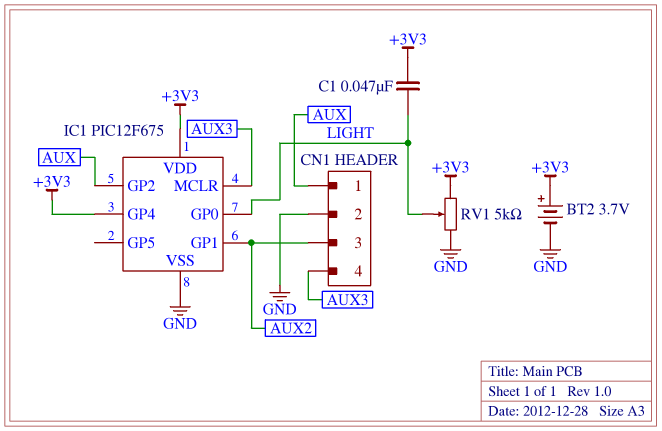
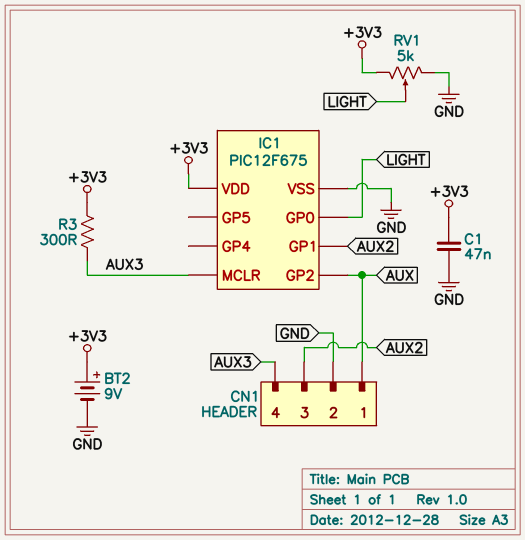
BT2: 3.7V (plus +3V3, minus GND) -> 9V (plus +3V3, minus GND)
C1: 47nF (+3V3, LIGHT) -> 47nF (+3V3, GND)
IC1 pin GP4: +3V3 -> none
R3: none -> 300 (+3V3, AUX3)

